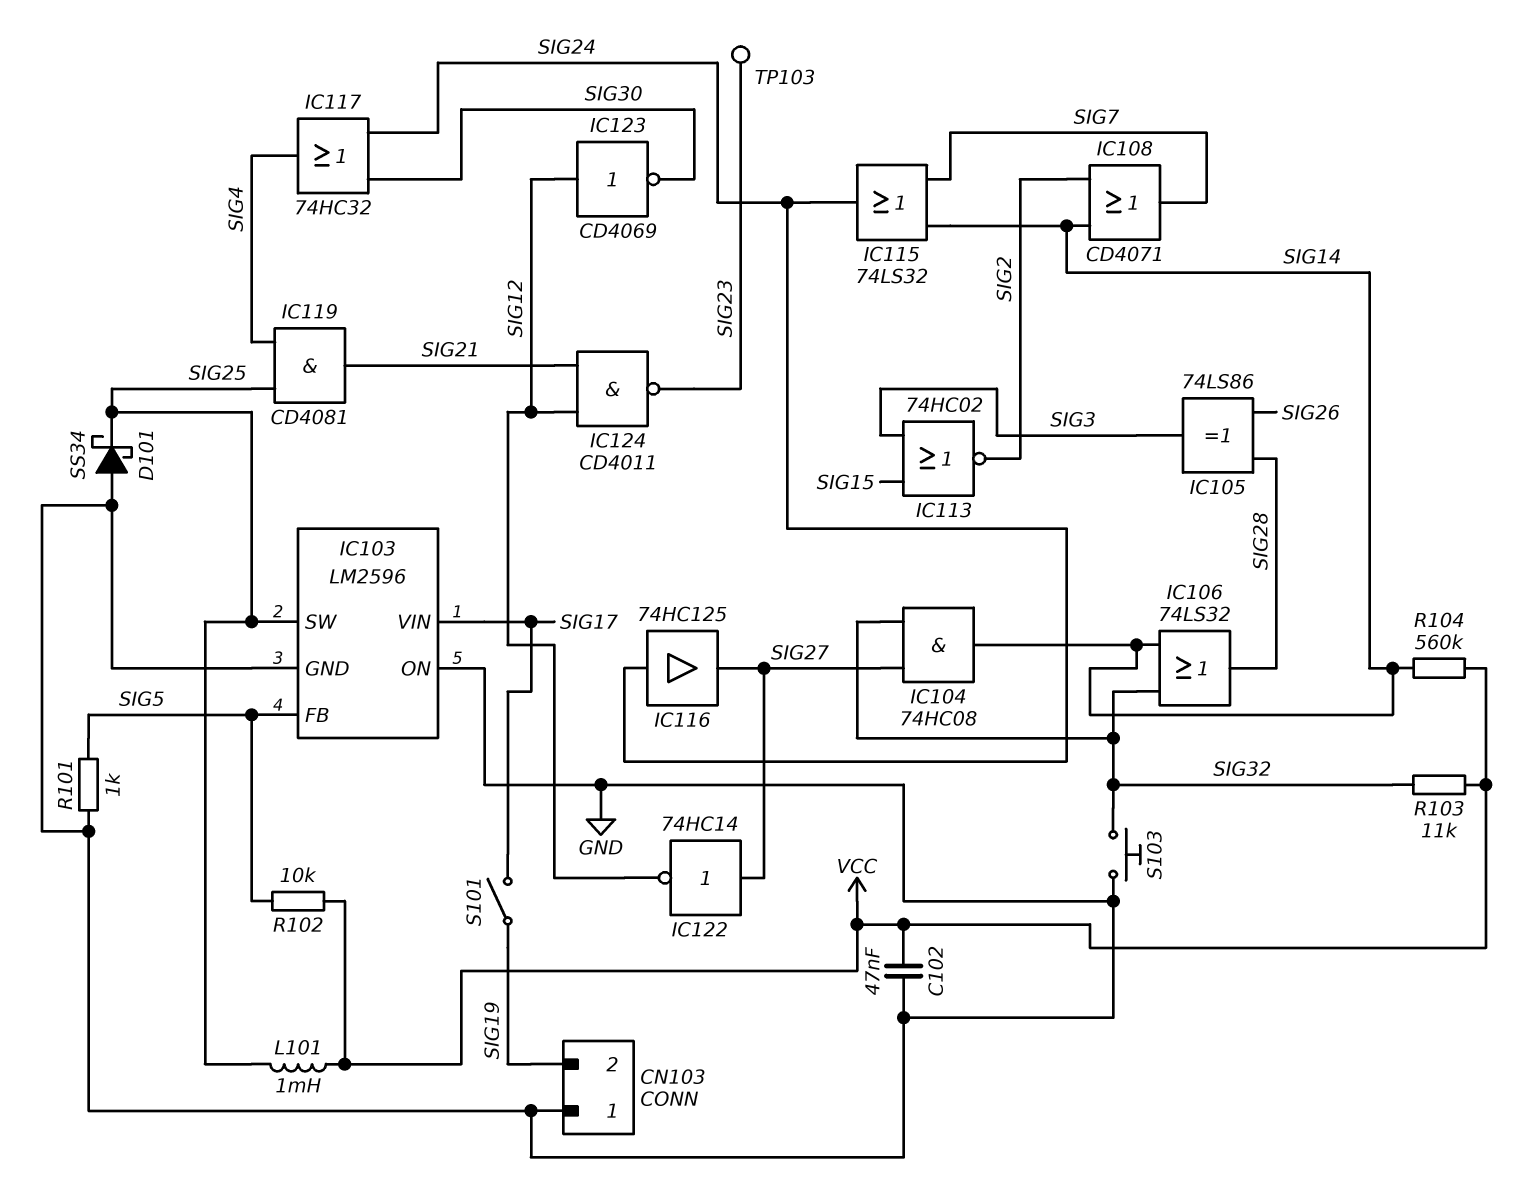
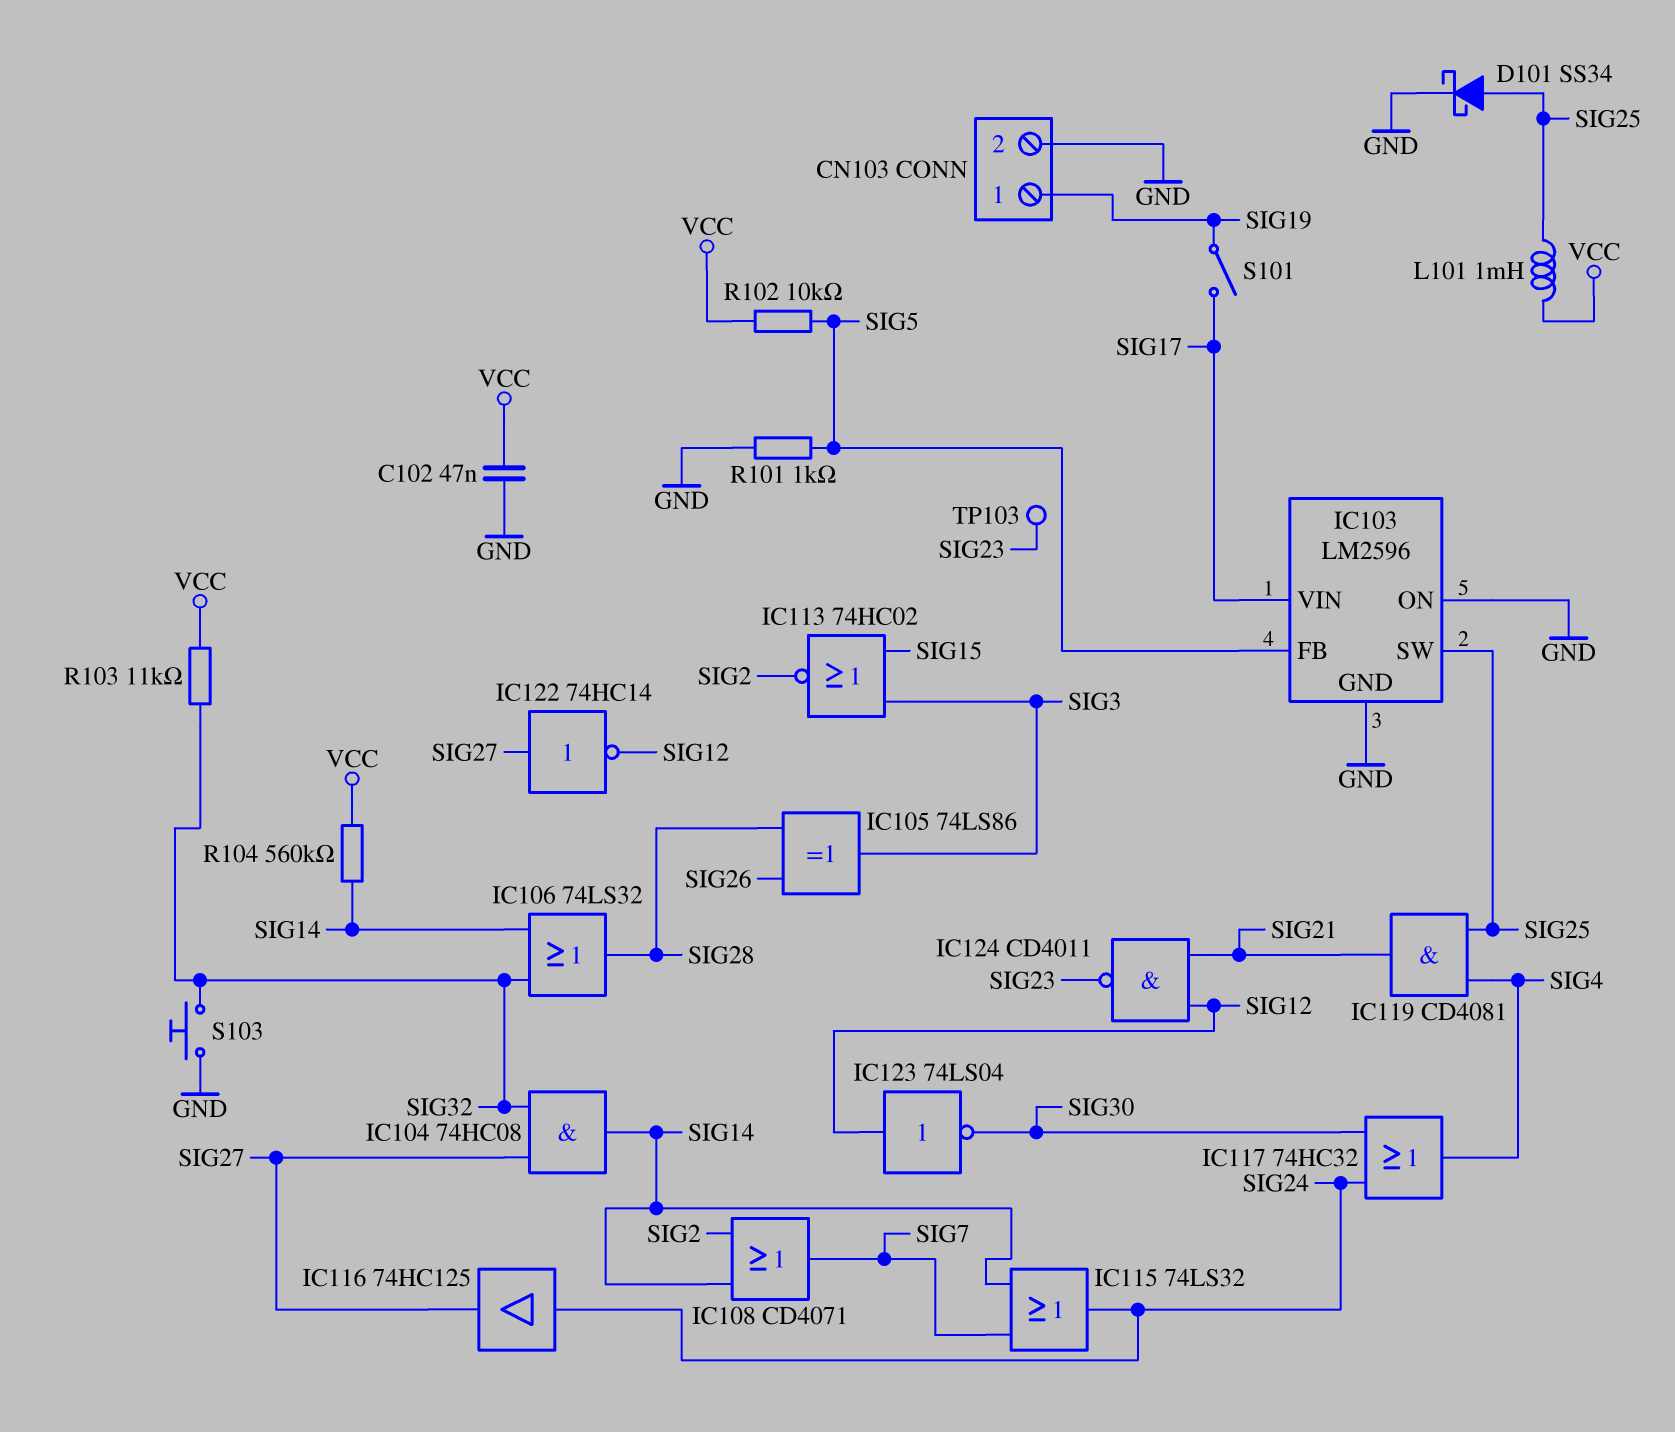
CN103 pin 1: GND -> SIG19
CN103 pin 2: SIG19 -> GND
D101: schottky SS34 (A GND, K SIG25) -> schottky SS34 (A SIG25, K GND)
IC123: NOT CD4069 (in SIG12, out SIG30) -> NOT 74LS04 (in SIG12, out SIG30)

